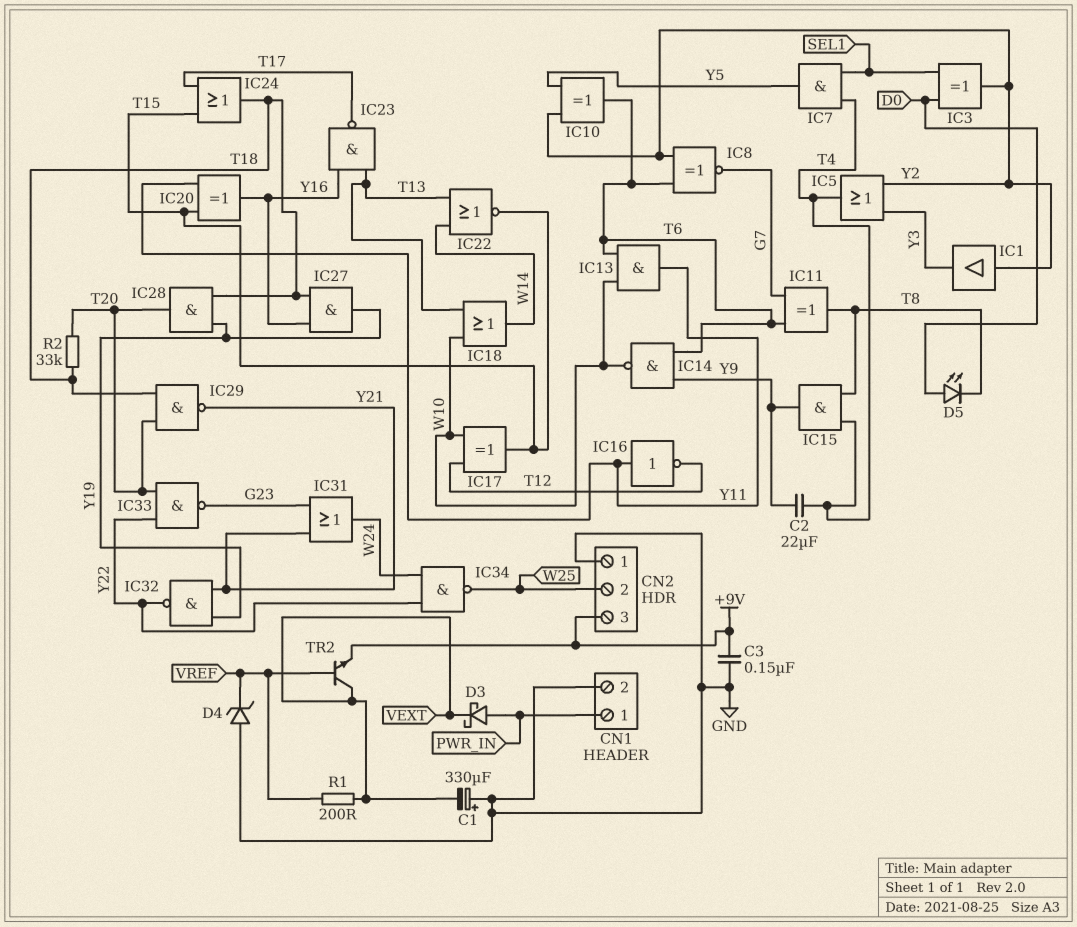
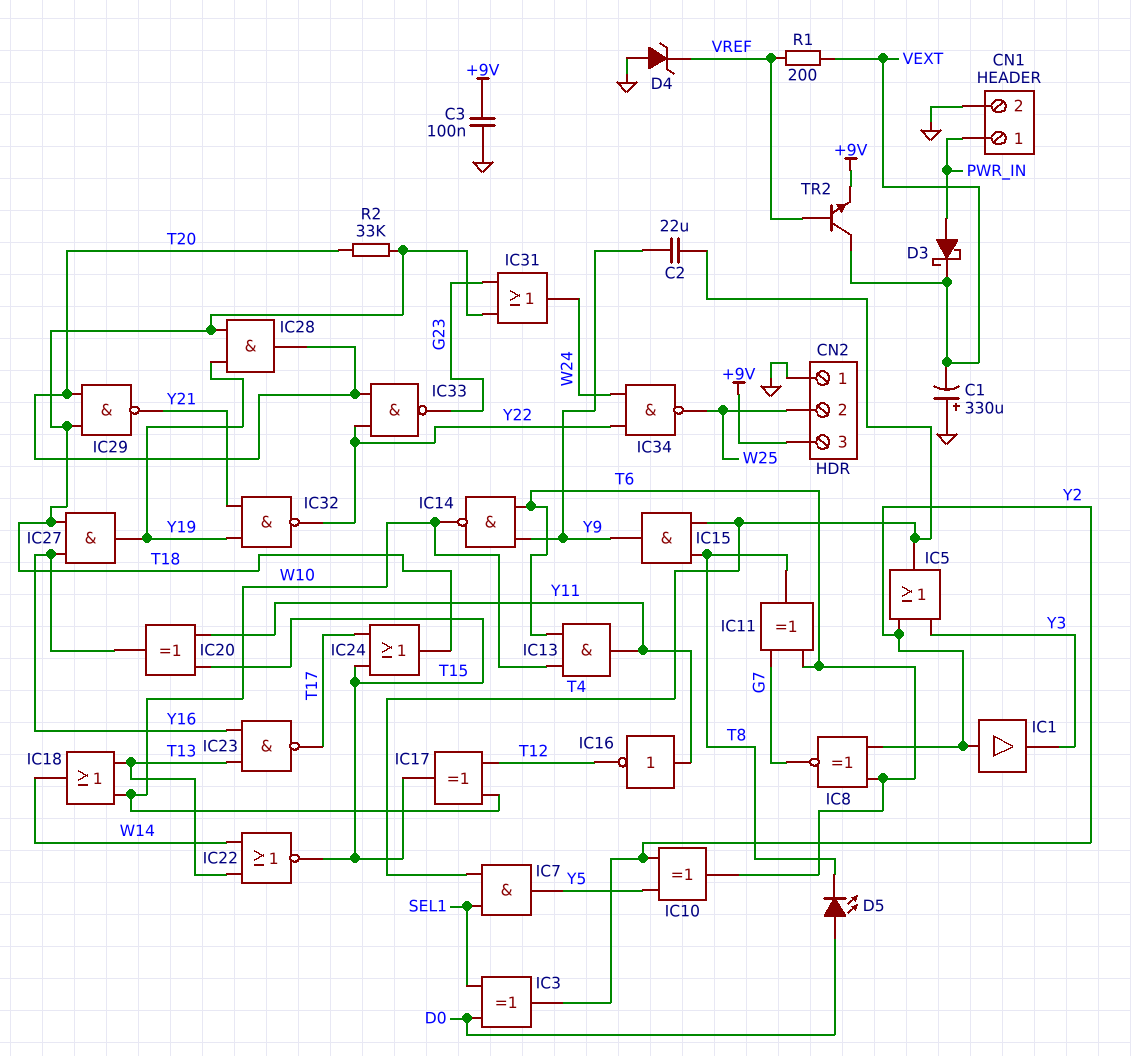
C3: 150nF (+9V, GND) -> 100nF (+9V, GND)
IC31: OR (in G23, in Y21, out W24) -> OR (in G23, in T18, out W24)

